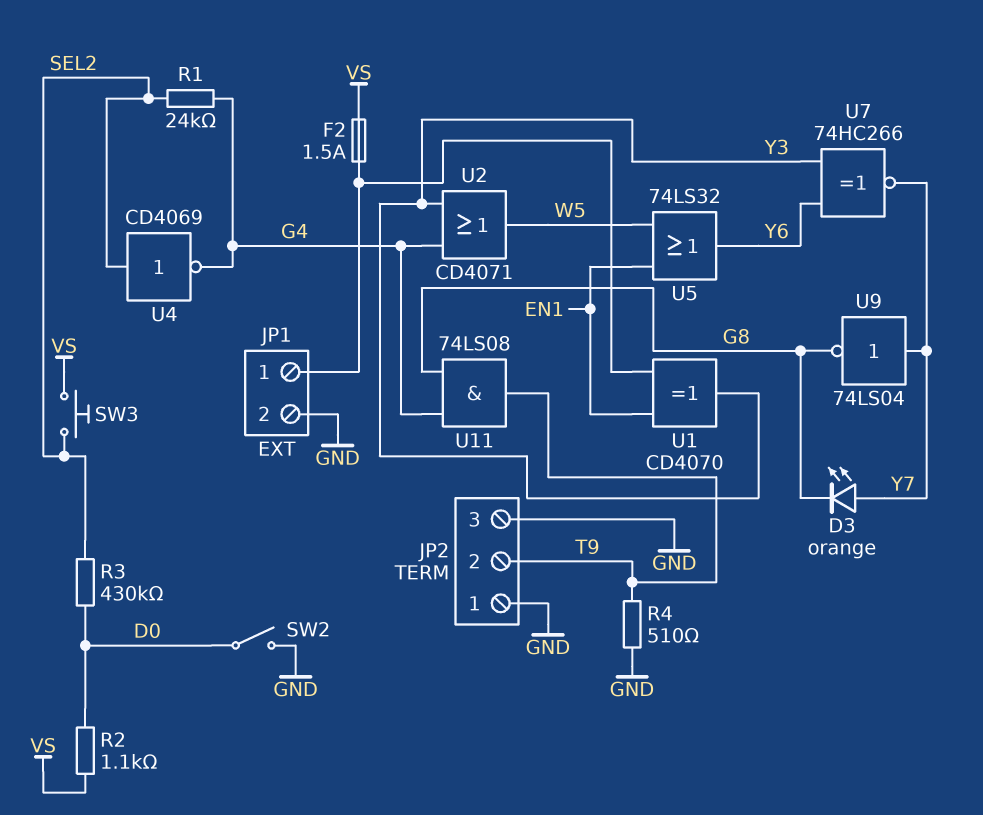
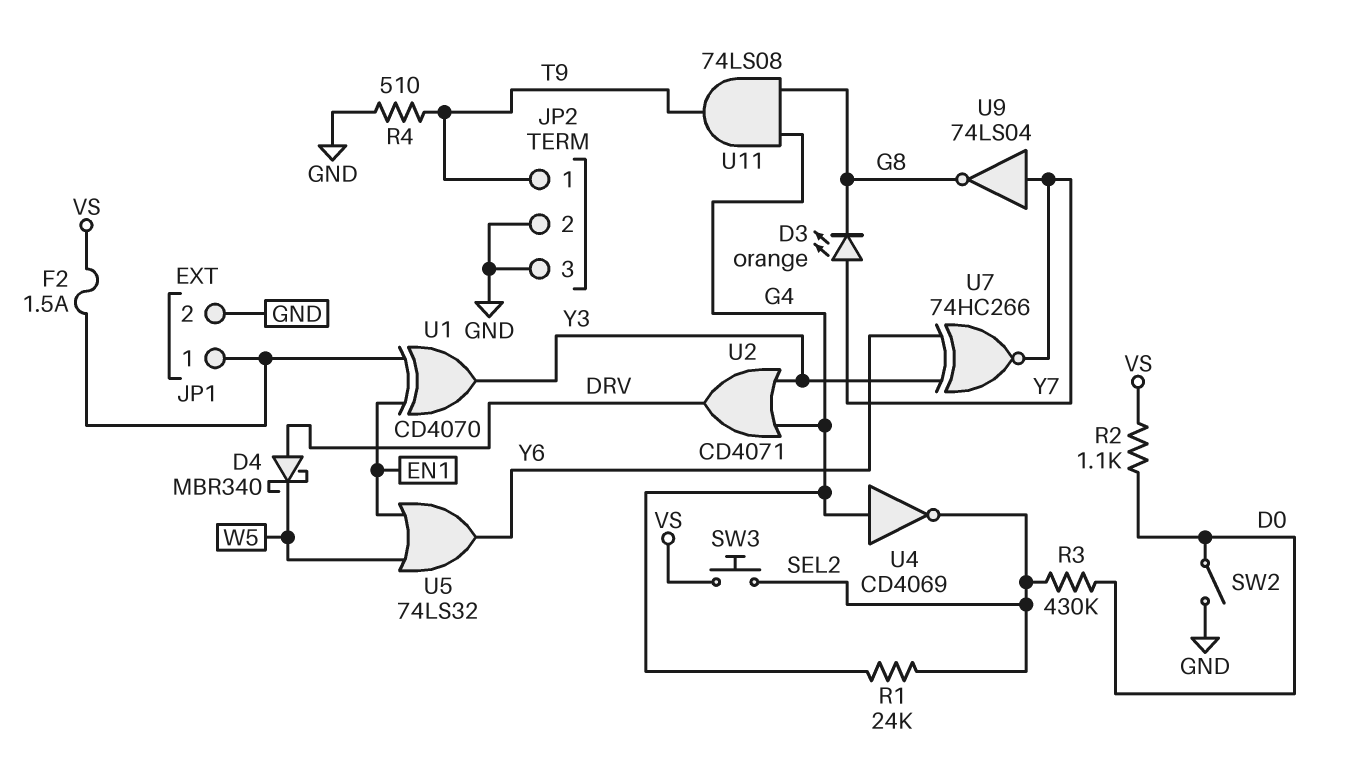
D4: none -> schottky MBR340 (A DRV, K W5)
JP2 pin 1: GND -> T9
JP2 pin 2: T9 -> GND
U2: OR CD4071 (in G4, in Y3, out W5) -> OR CD4071 (in G4, in Y3, out DRV)
U4: NOT CD4069 (in SEL2, out G4) -> NOT CD4069 (in G4, out SEL2)

